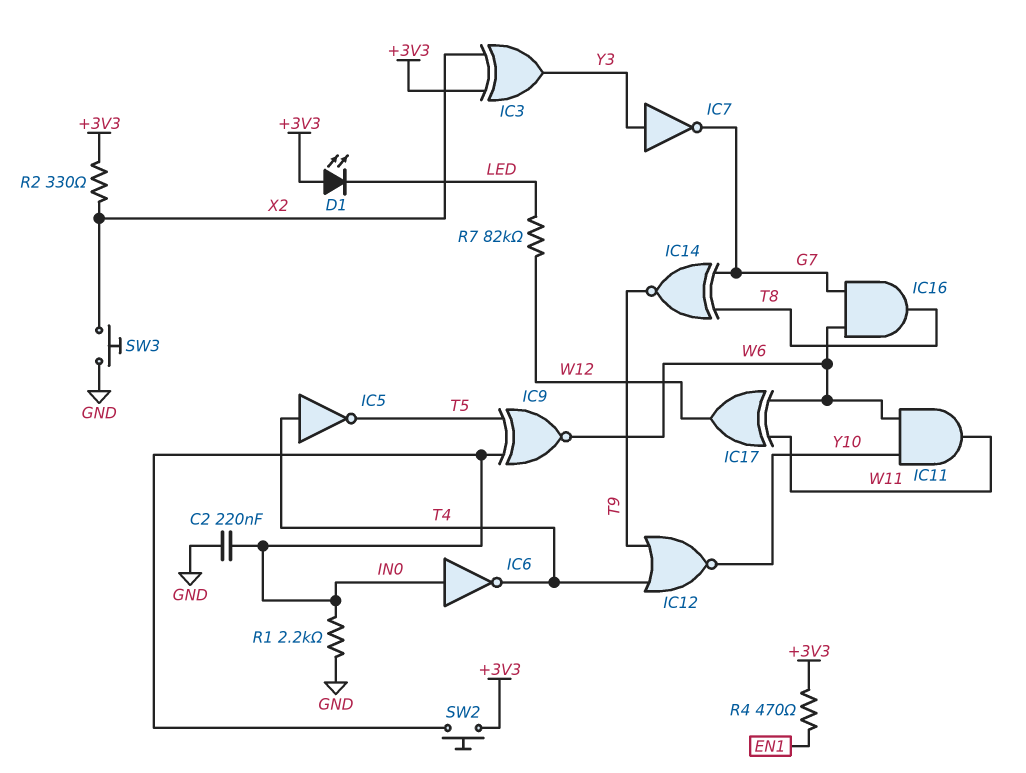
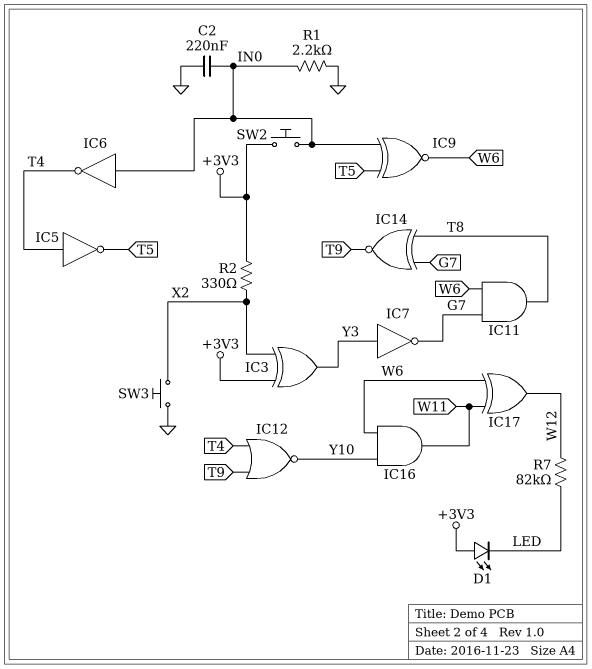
IC11: AND (in W6, in Y10, out W11) -> AND (in G7, in W6, out T8)
IC16: AND (in G7, in W6, out T8) -> AND (in W6, in Y10, out W11)
R4: 470 (+3V3, EN1) -> none

